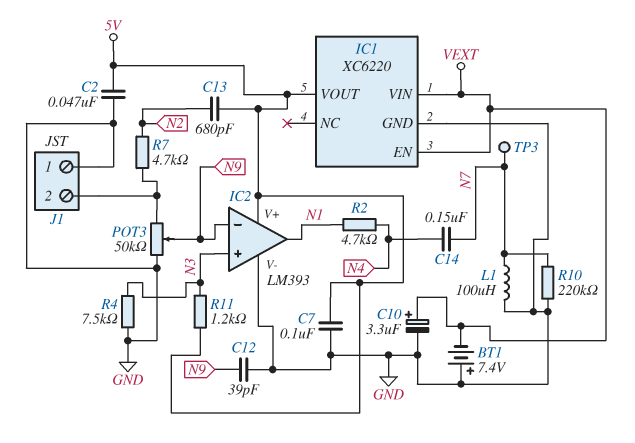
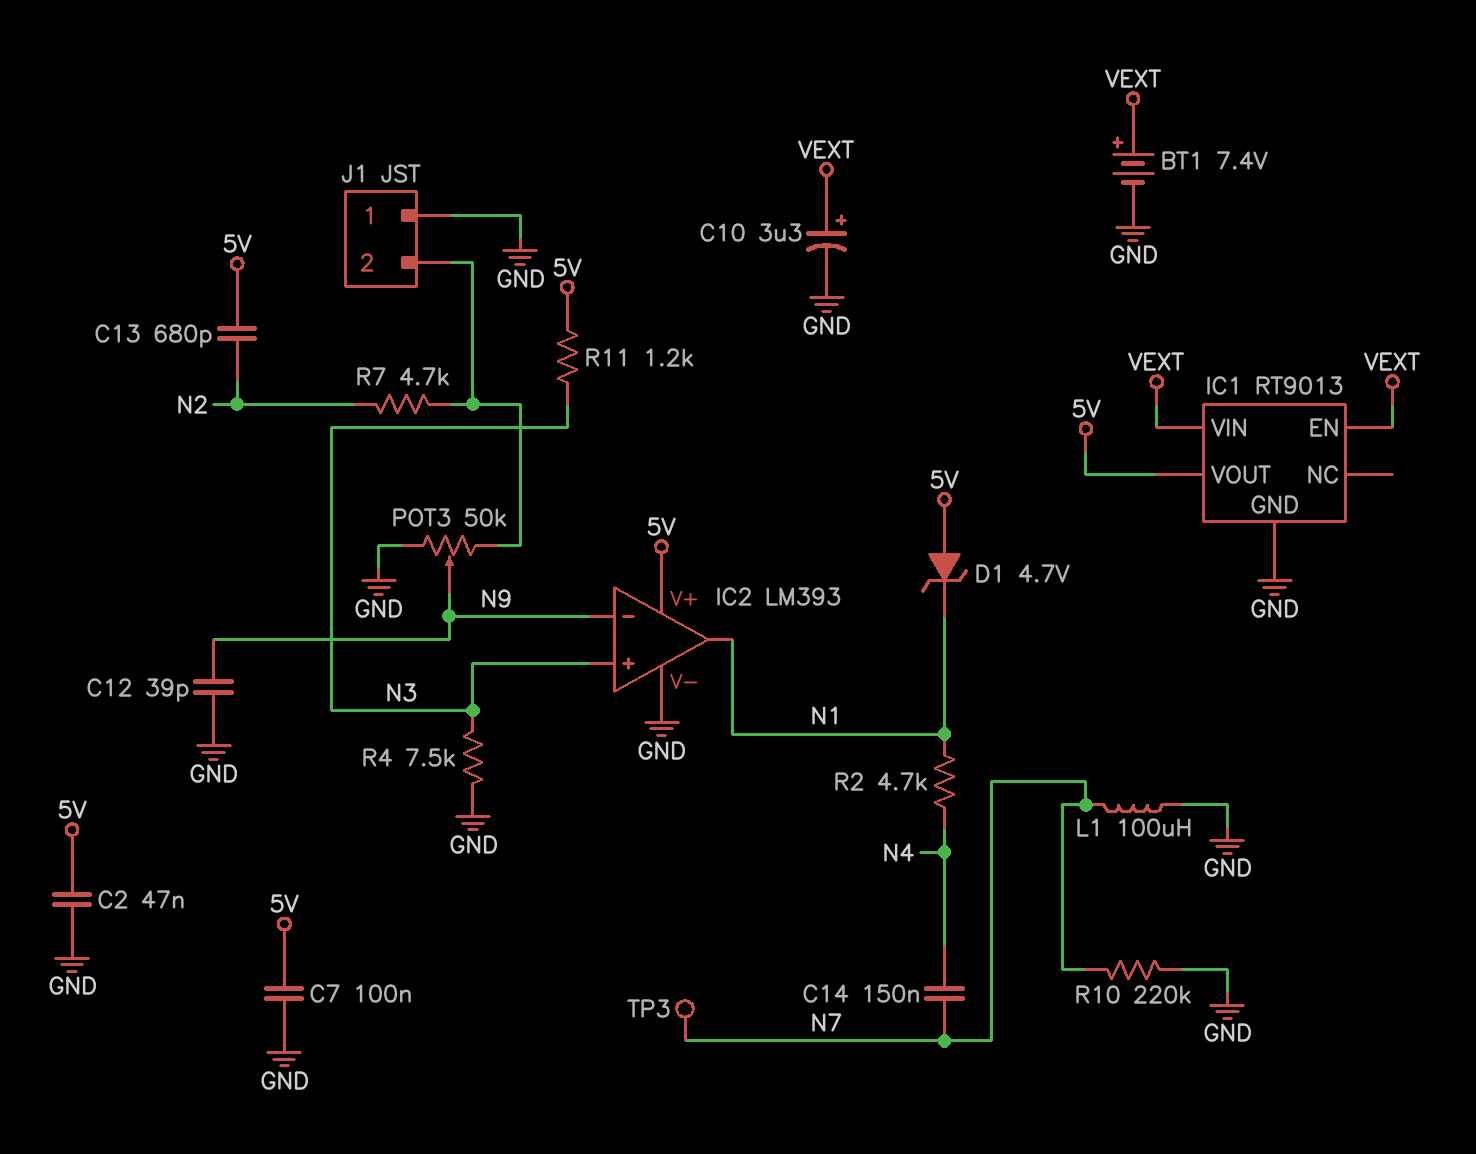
BT1: 7.4V (plus GND, minus VEXT) -> 7.4V (plus VEXT, minus GND)
D1: none -> zener 4.7V (A 5V, K N1)
IC1: XC6220 -> RT9013

